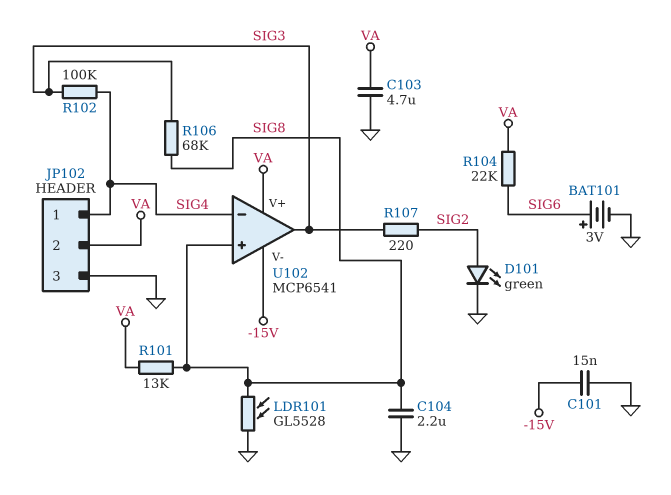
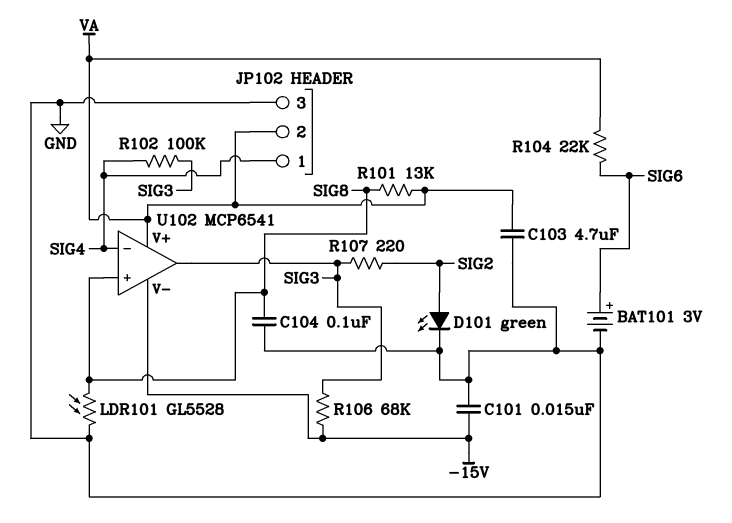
C104: 2.2uF (GND, SIG8) -> 100nF (GND, SIG8)
R106: 68k (SIG3, SIG8) -> 68k (-15V, SIG3)

